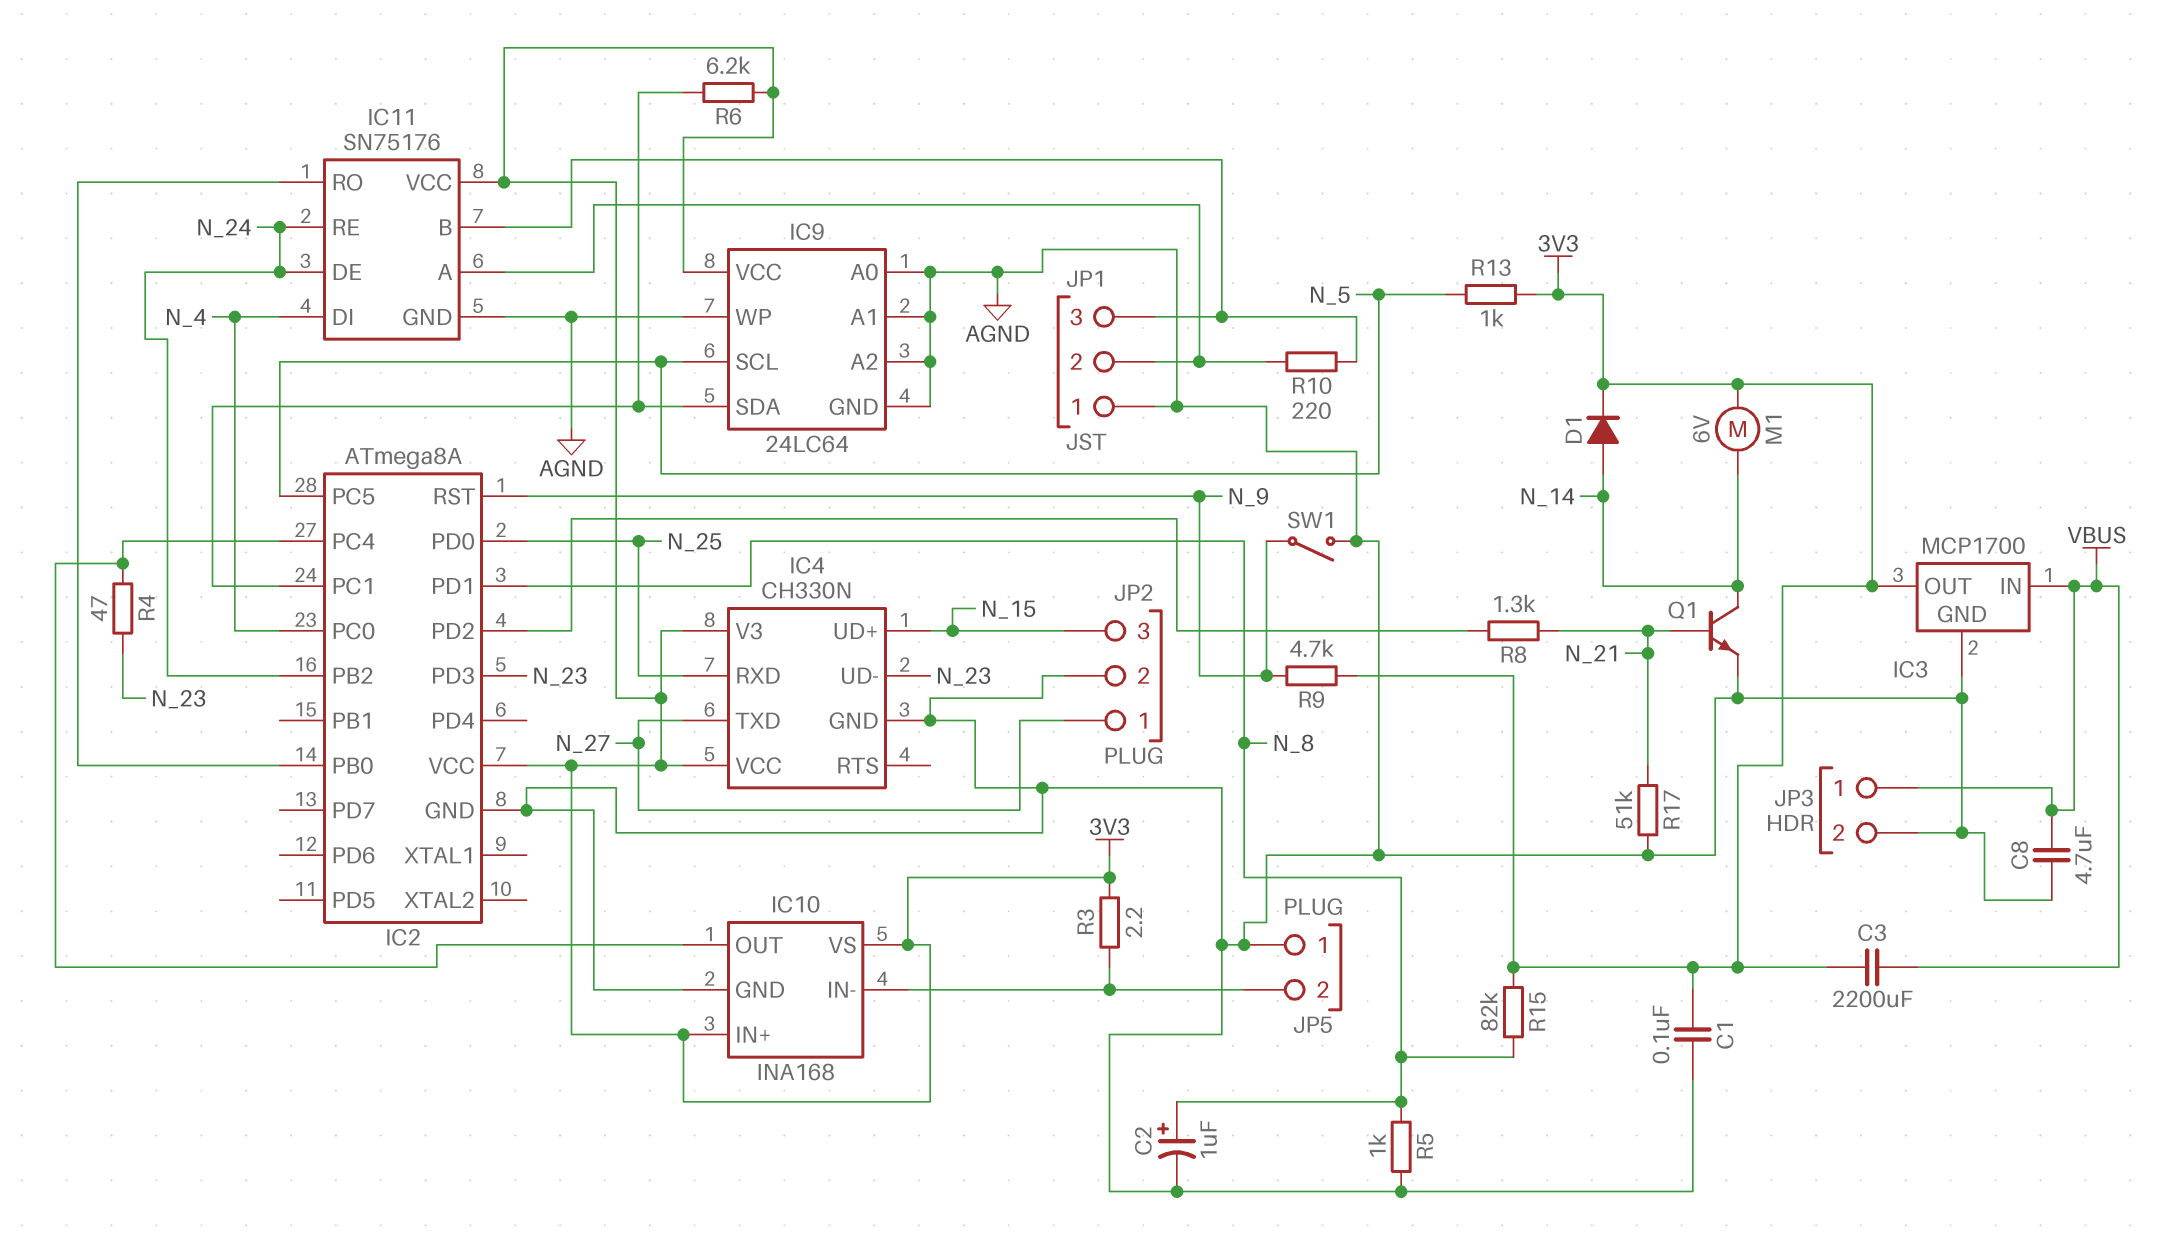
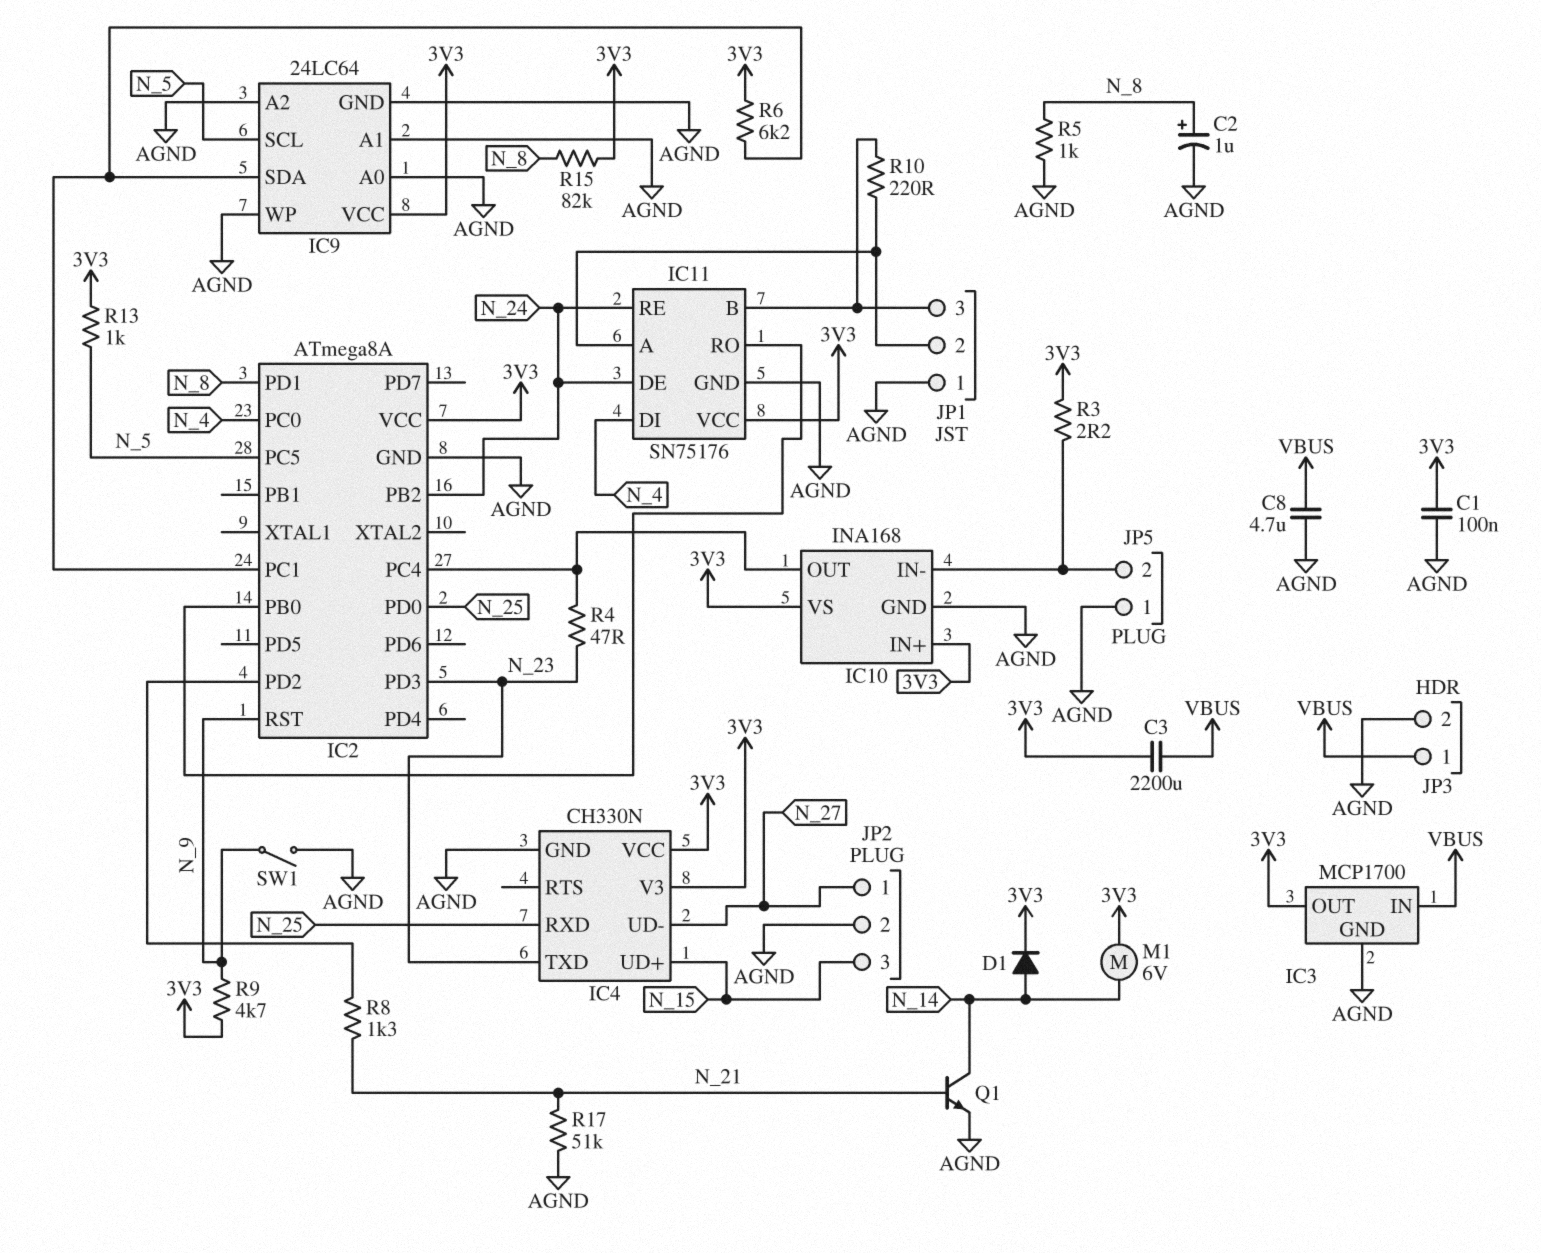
IC4 pin TXD: N_27 -> N_23
IC4 pin UD-: N_23 -> N_27

